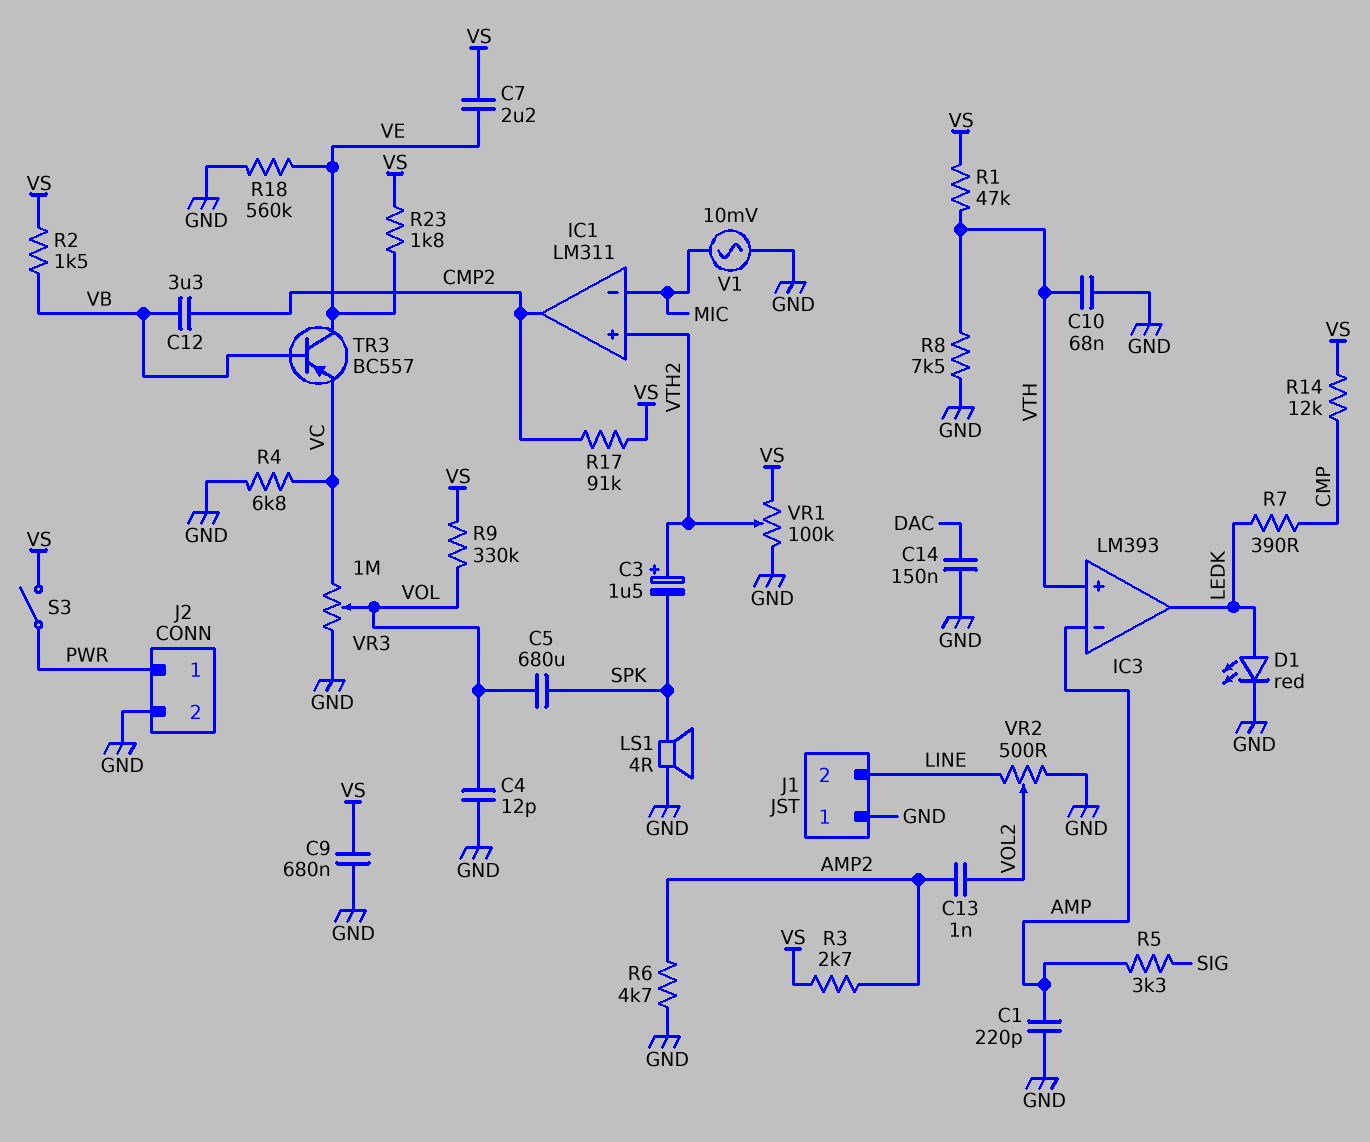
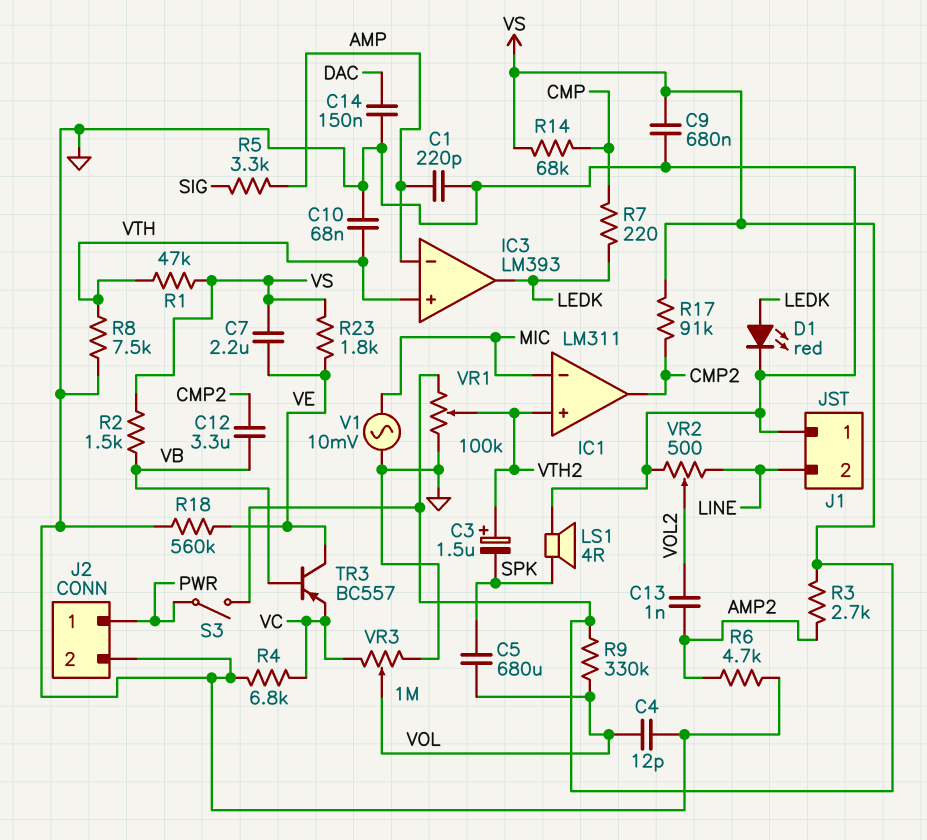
R7: 390 (CMP, LEDK) -> 220 (CMP, LEDK)
R14: 12k (CMP, VS) -> 68k (CMP, VS)

